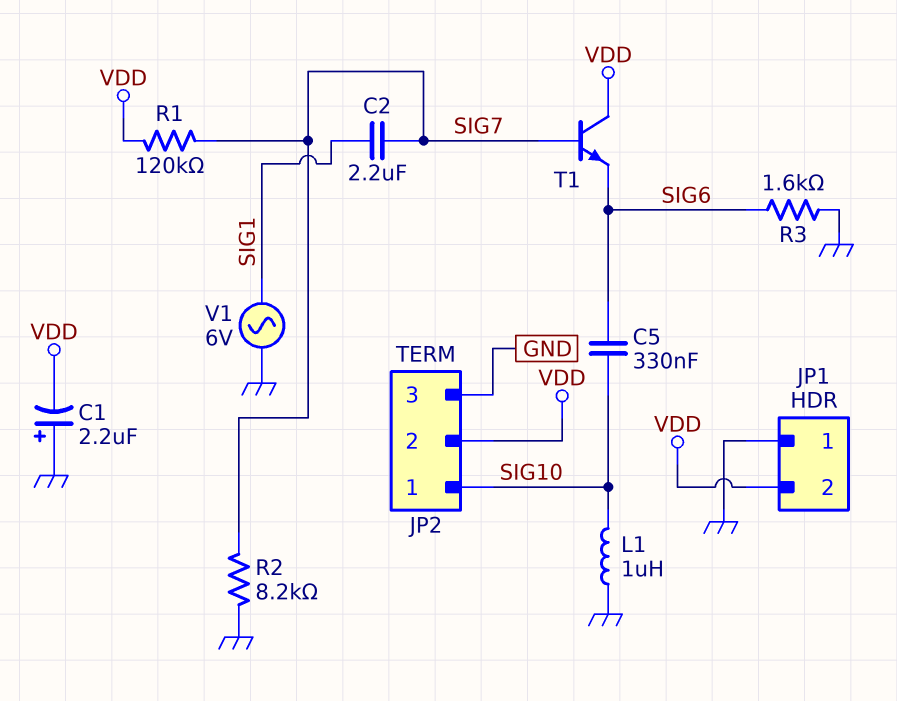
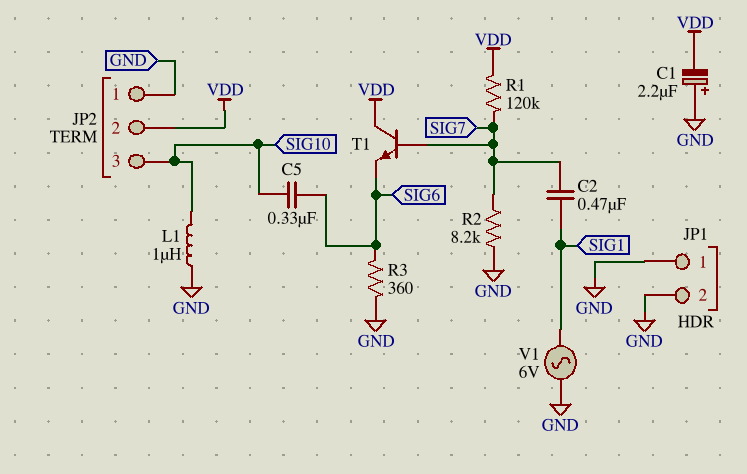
C2: 2.2uF (SIG1, SIG7) -> 470nF (SIG1, SIG7)
JP1 pin 2: VDD -> GND
JP2 pin 1: SIG10 -> GND
JP2 pin 3: GND -> SIG10
R3: 1.6k (GND, SIG6) -> 360 (GND, SIG6)

